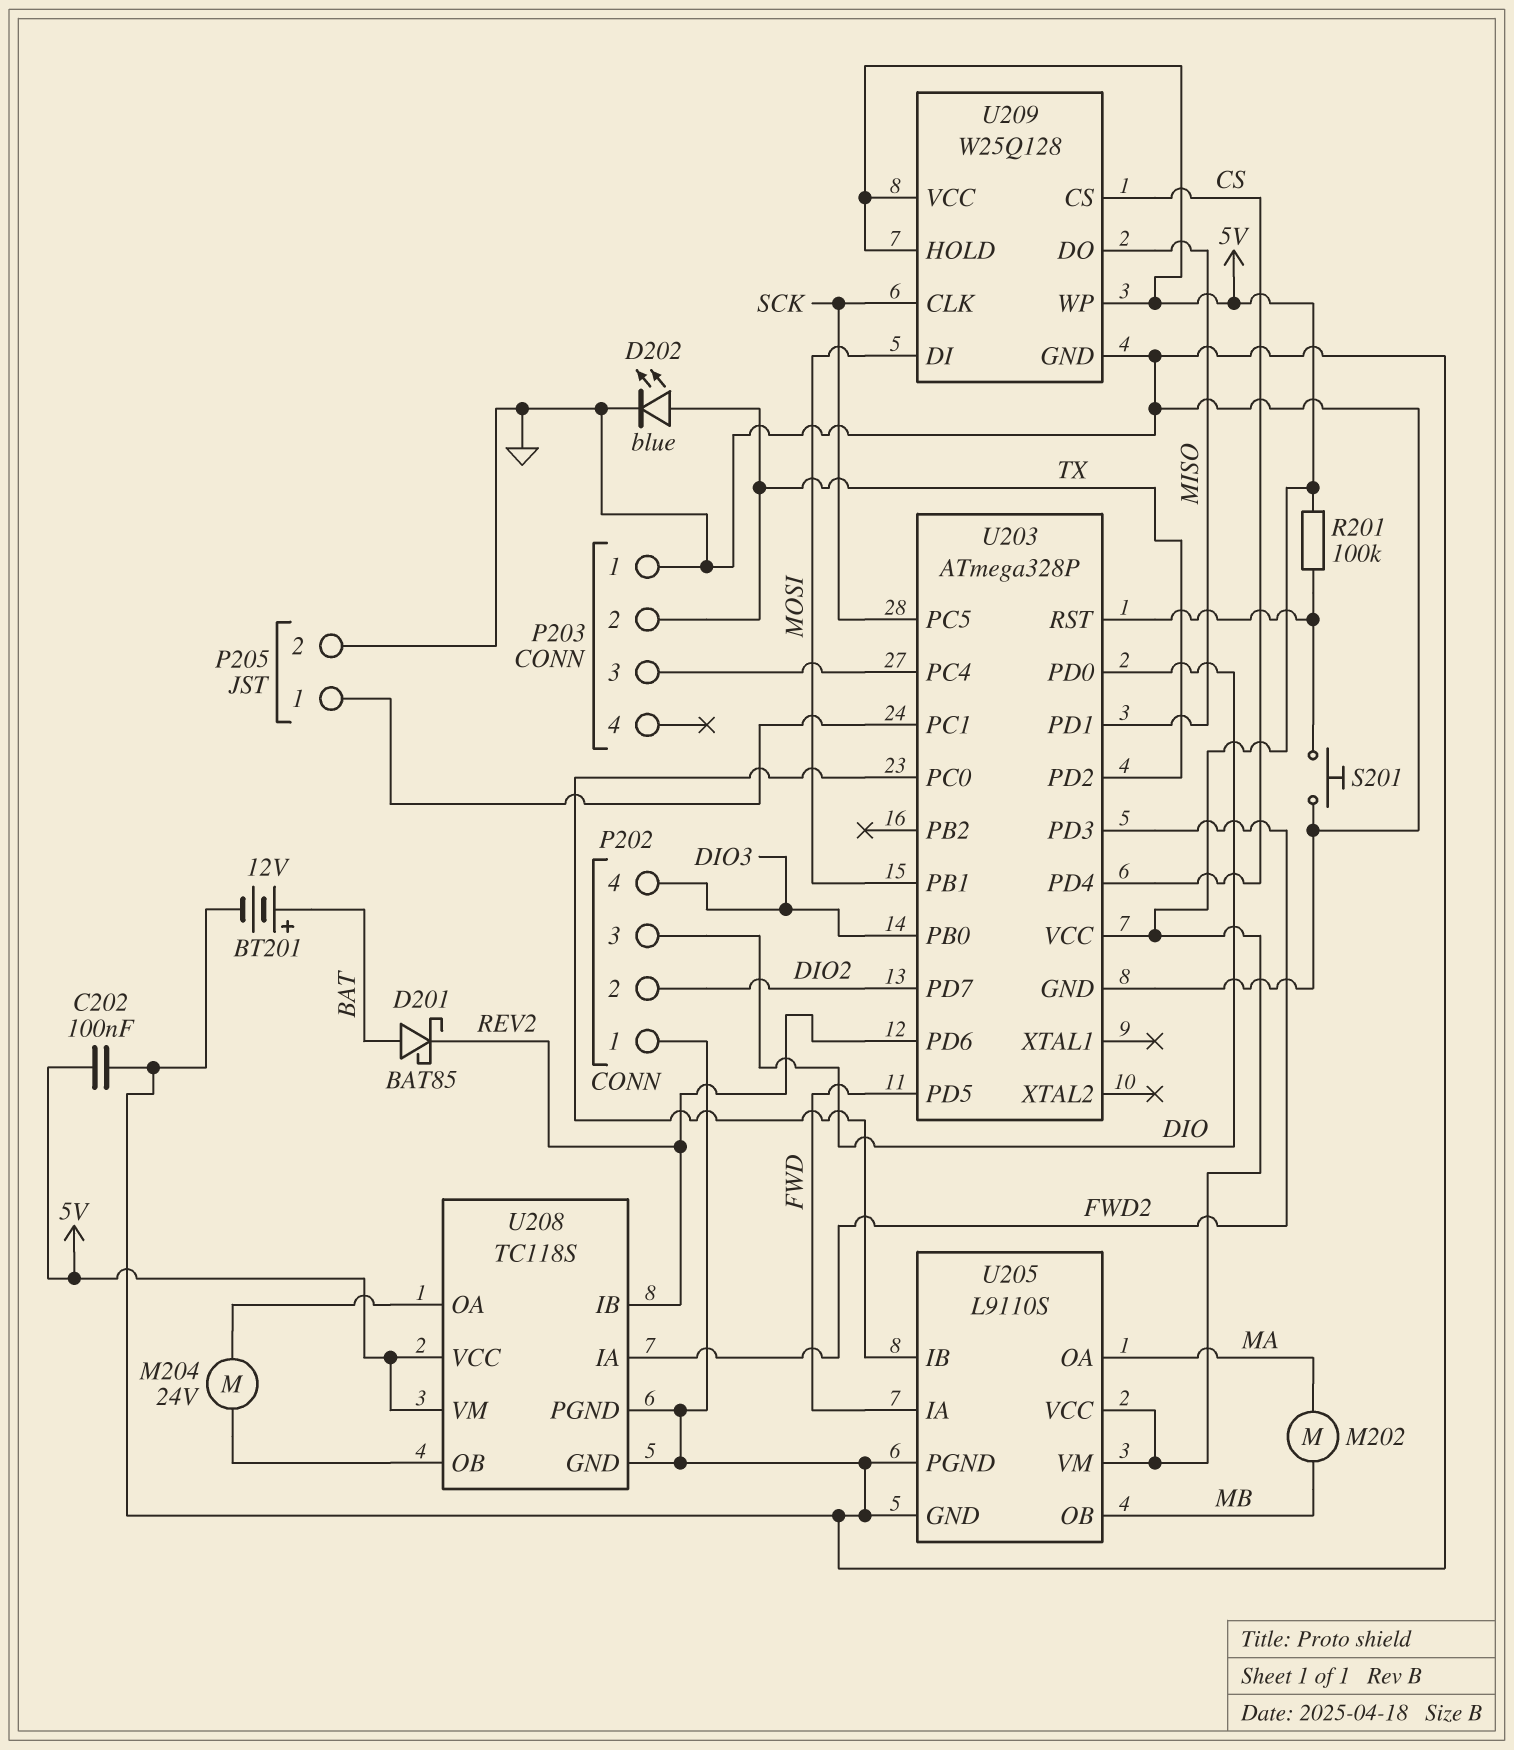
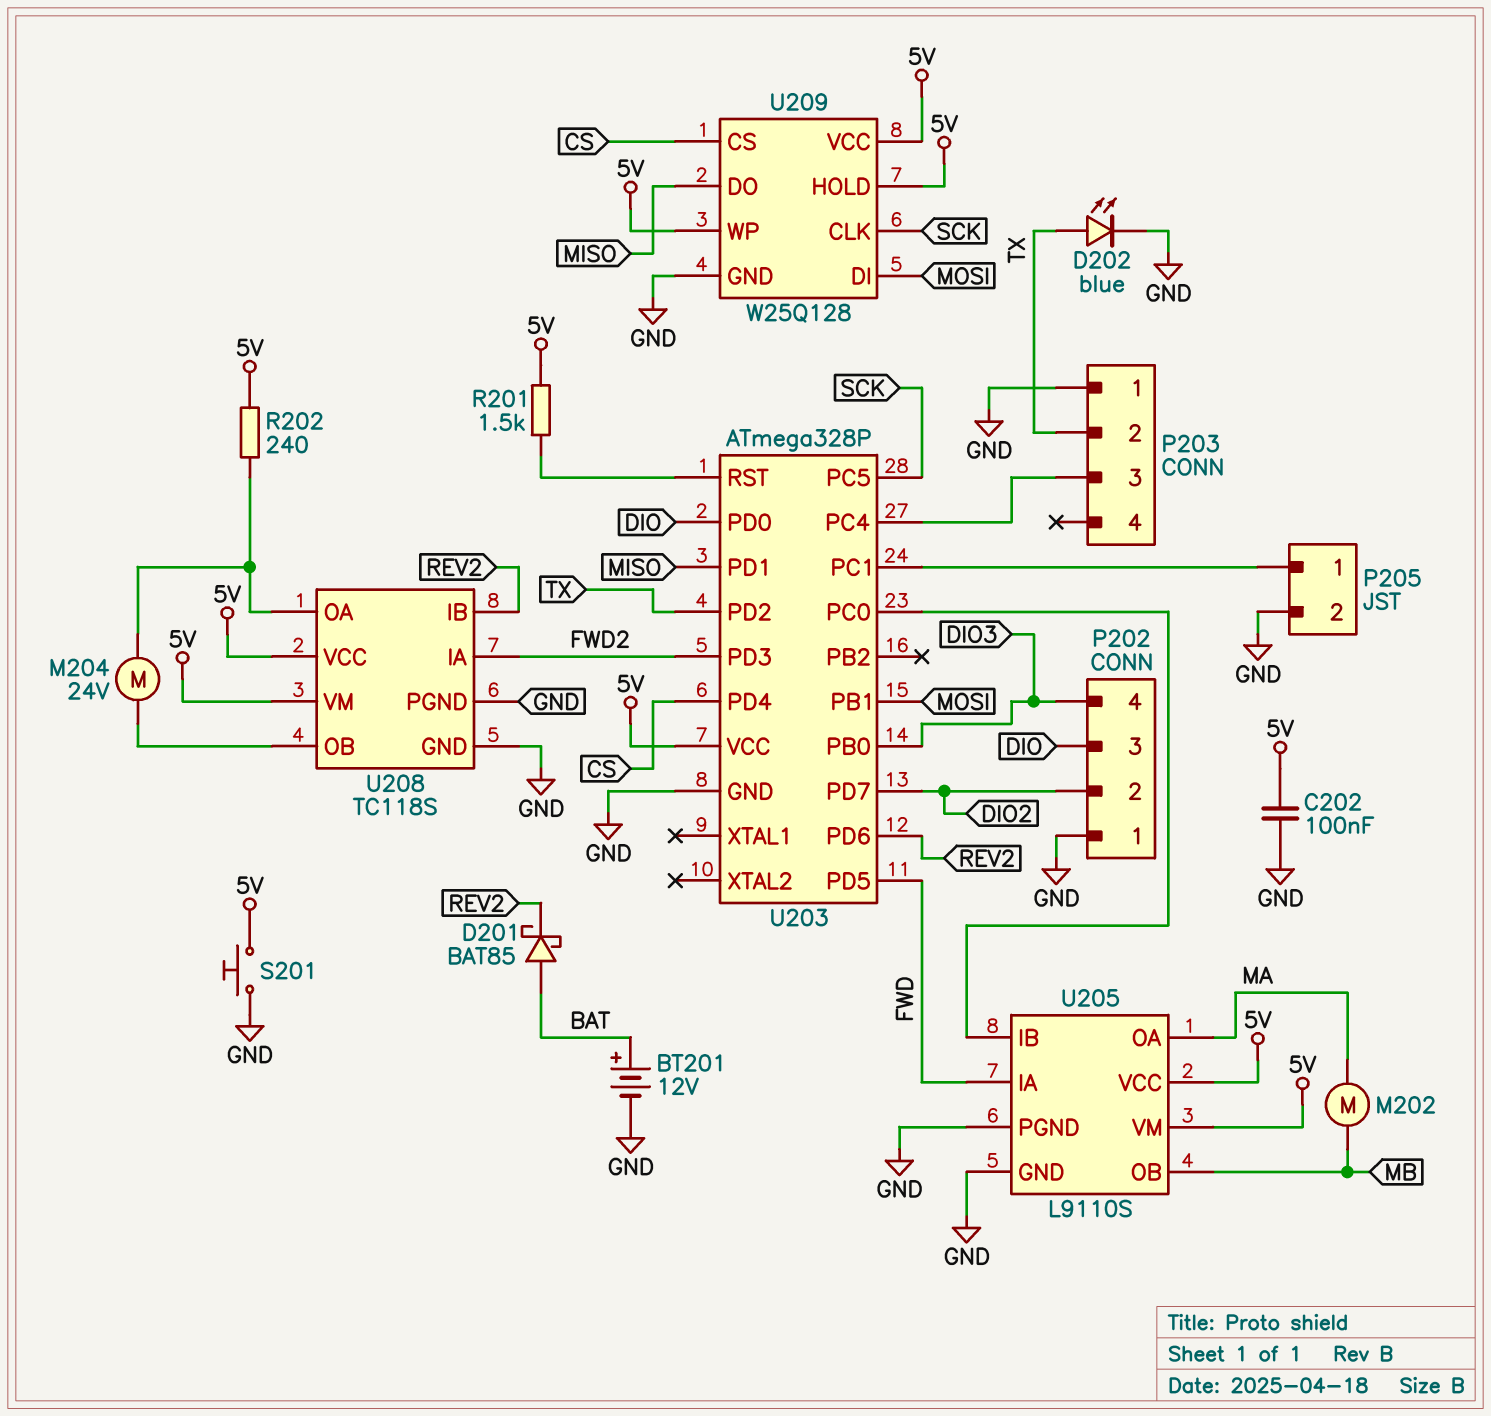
R201: 100k (5V, U203/RST) -> 1.5k (5V, U203/RST)
R202: none -> 240 (5V, U208/OA)
S201: button (GND, U203/RST) -> button (5V, GND)

